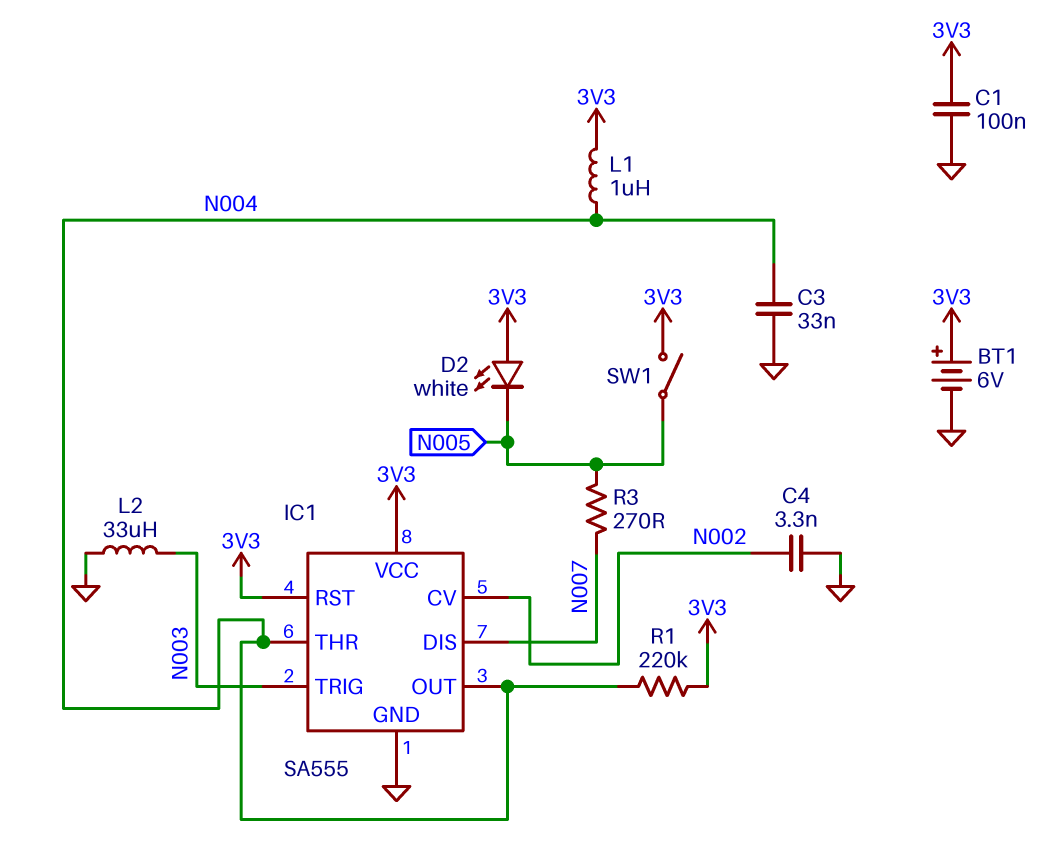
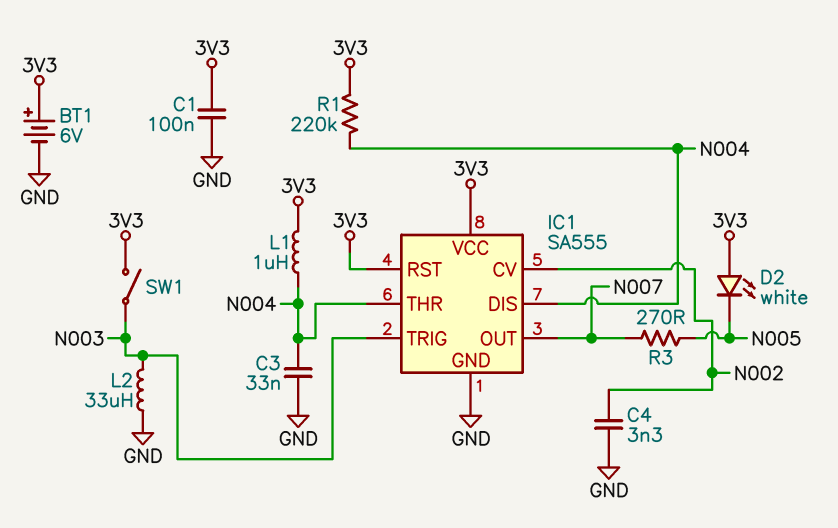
IC1 pin DIS: N007 -> N004
IC1 pin OUT: N004 -> N007
SW1: switch (3V3, N005) -> switch (3V3, N003)

